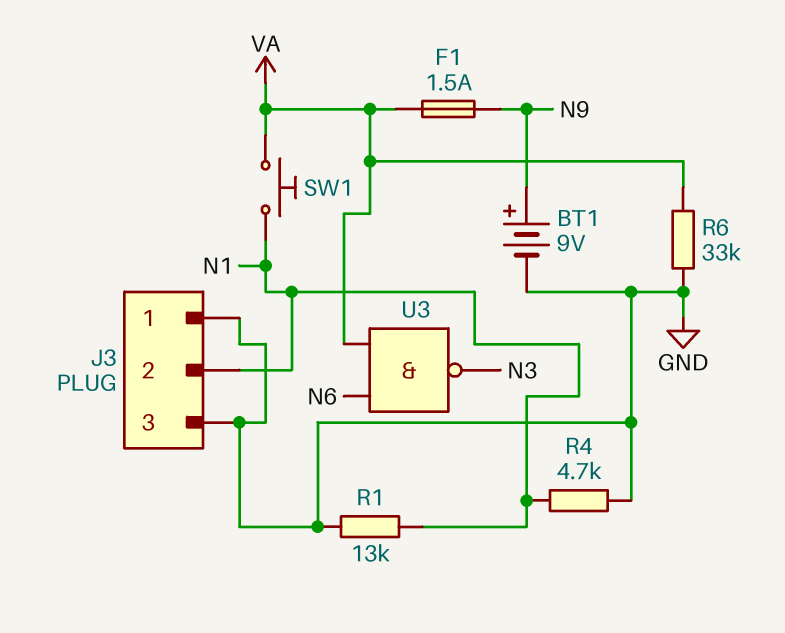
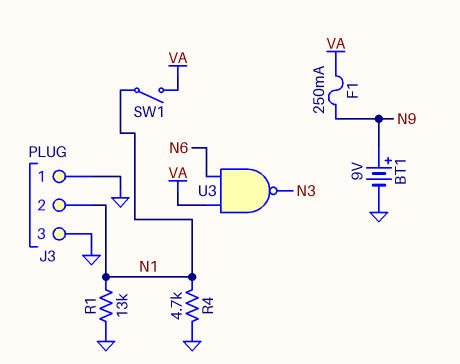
F1: 1.5A (N9, VA) -> 250mA (N9, VA)
R6: 33k (GND, VA) -> none
SW1: button (N1, VA) -> switch (N1, VA)

